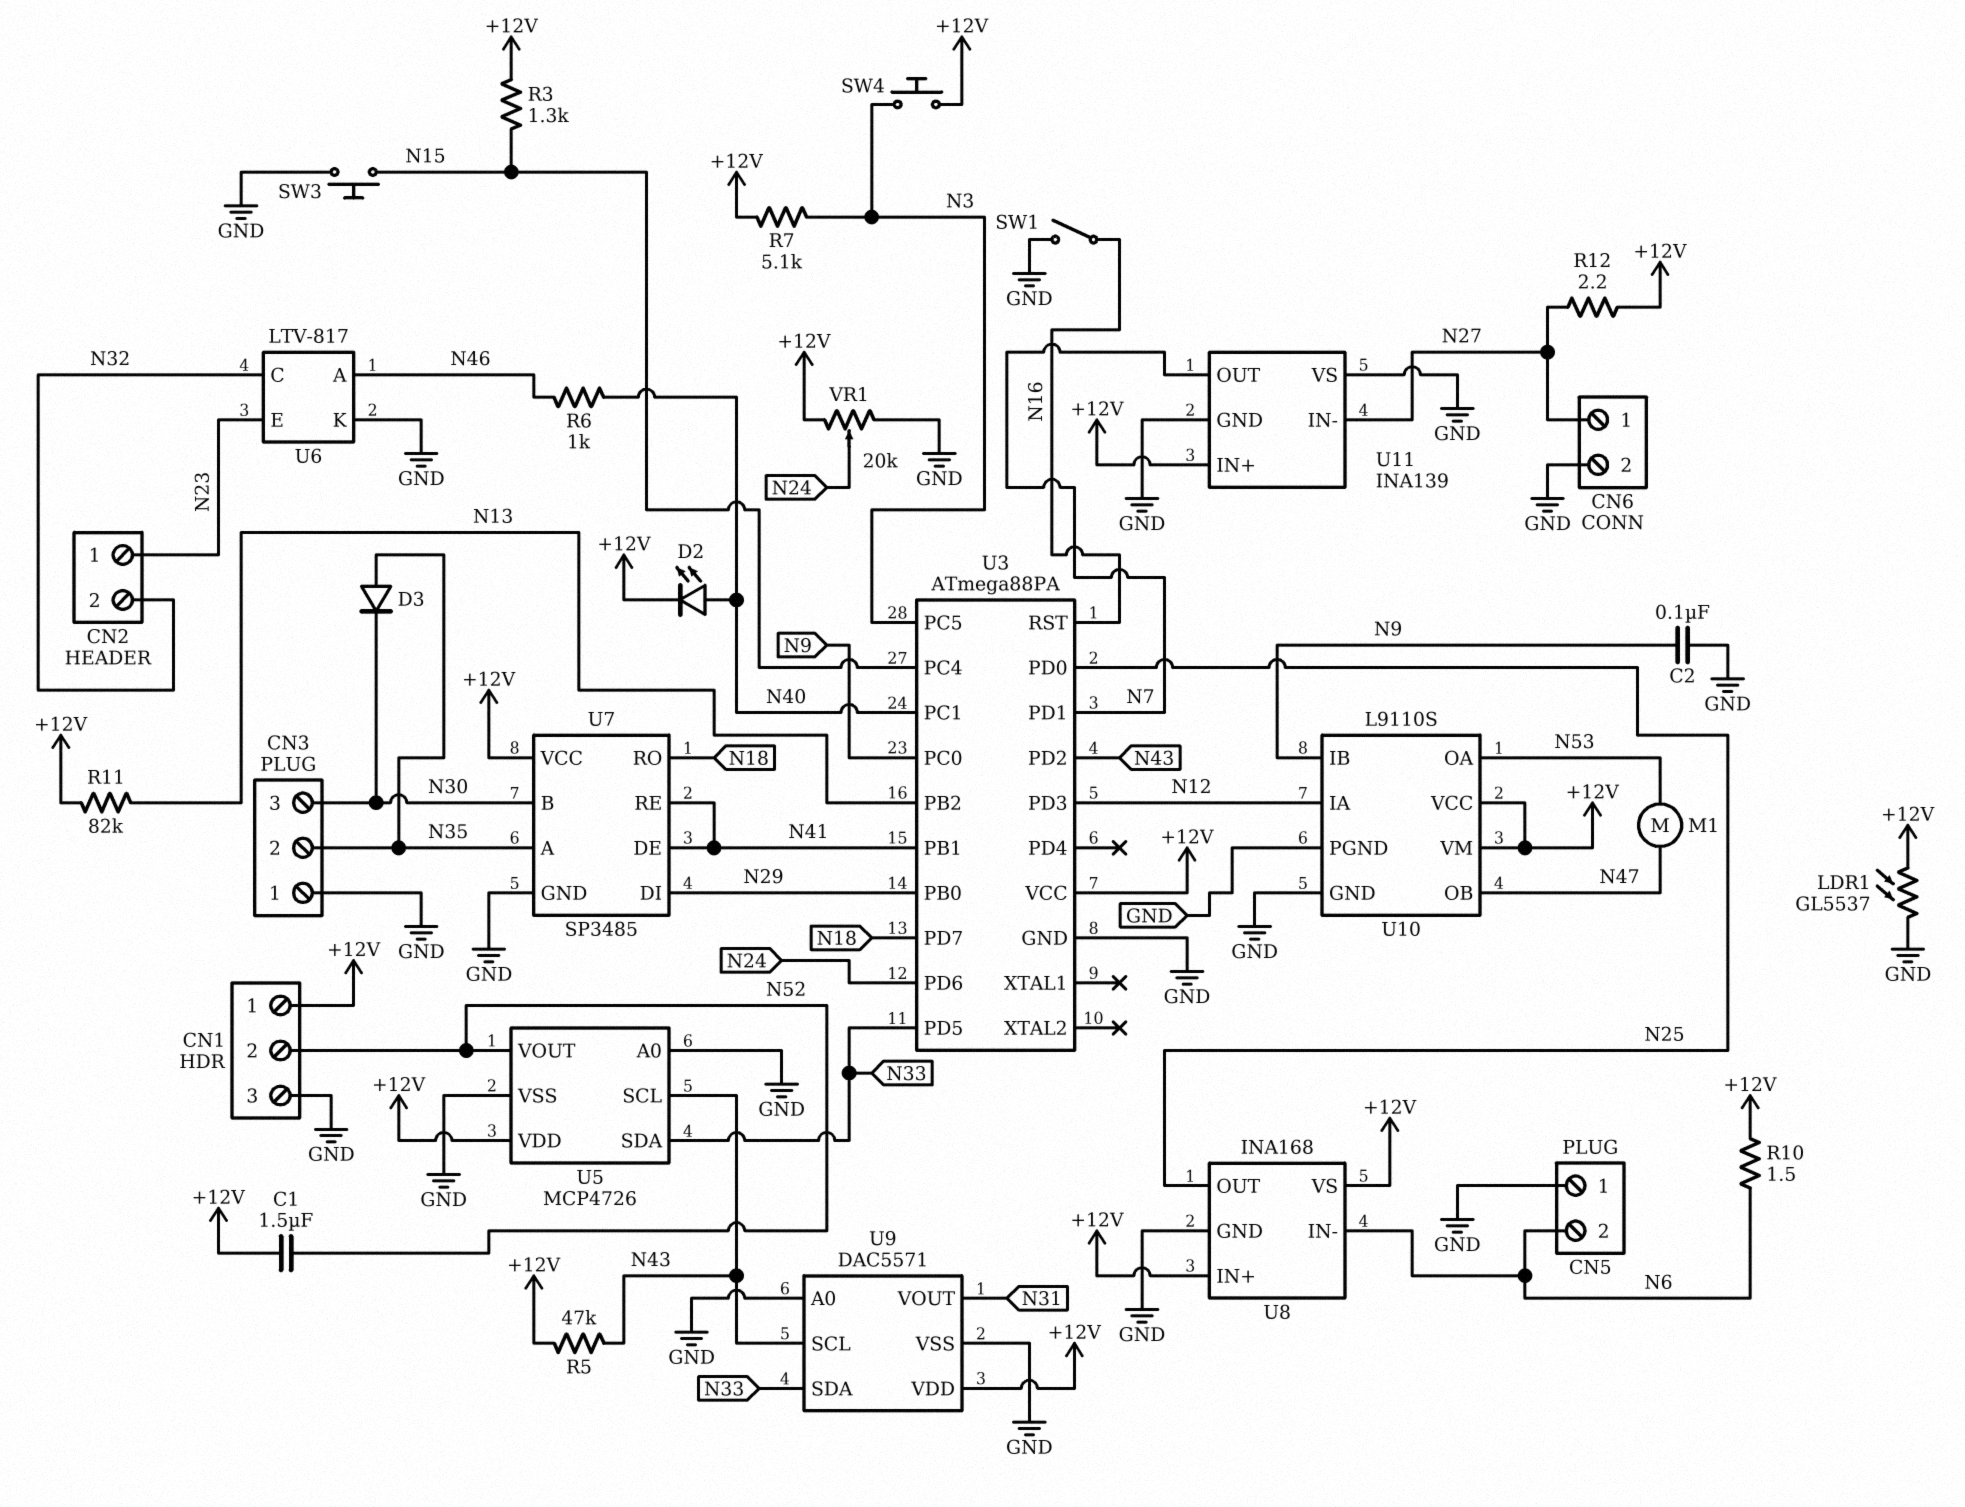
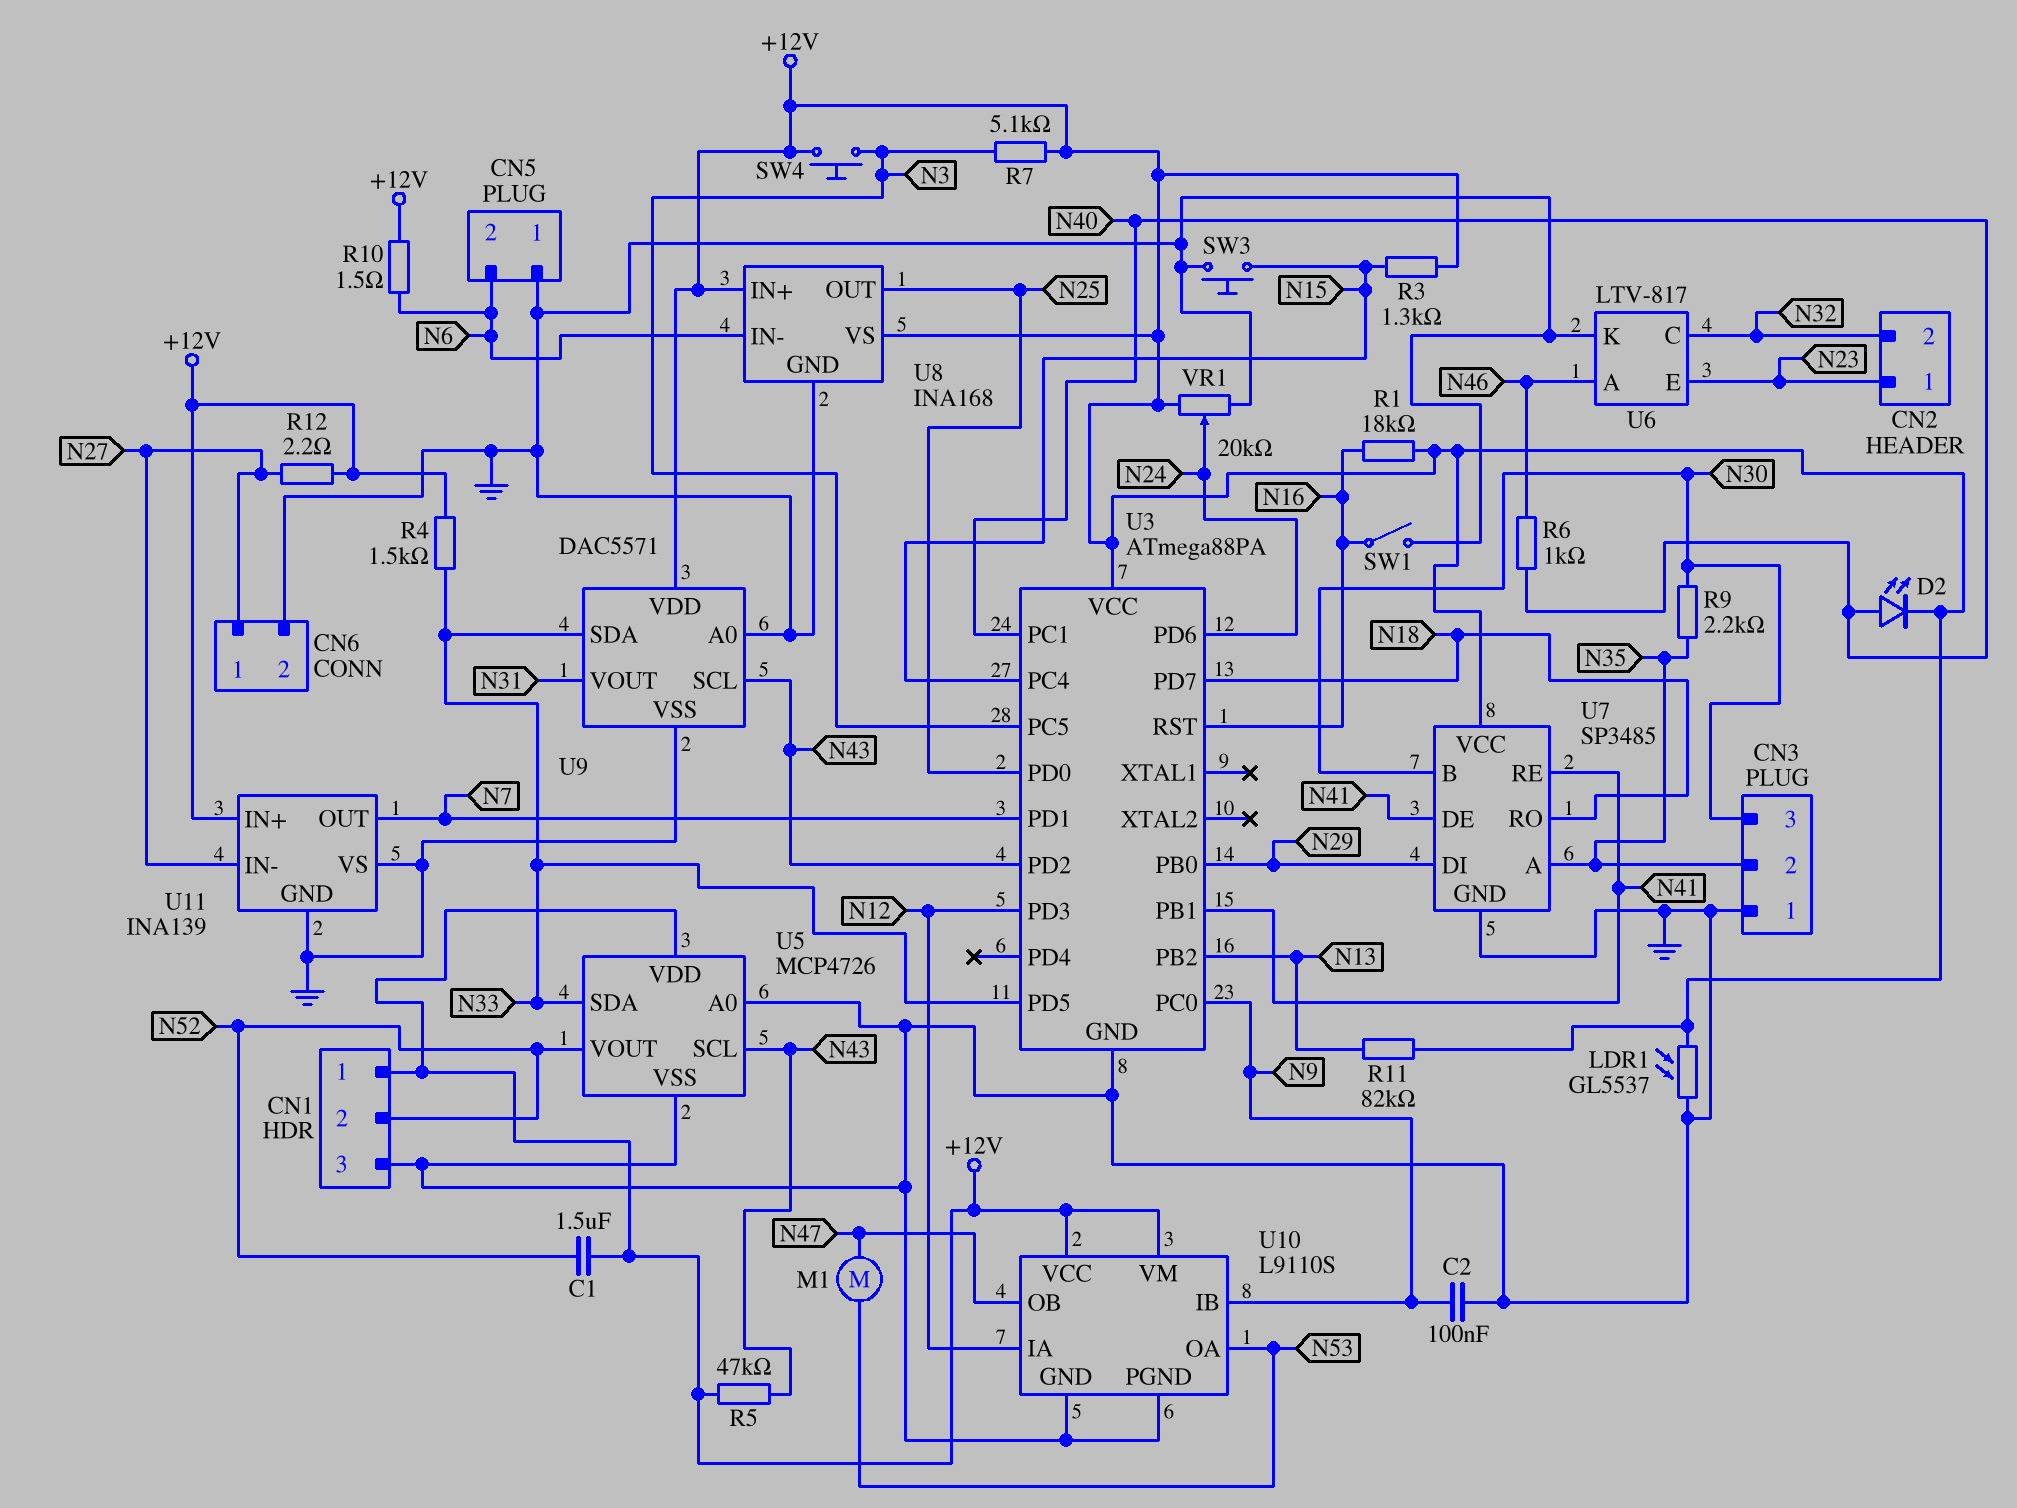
D3: diode (A N35, K N30) -> none
R1: none -> 18k (+12V, N16)
R4: none -> 1.5k (+12V, N33)
R9: none -> 2.2k (N30, N35)

